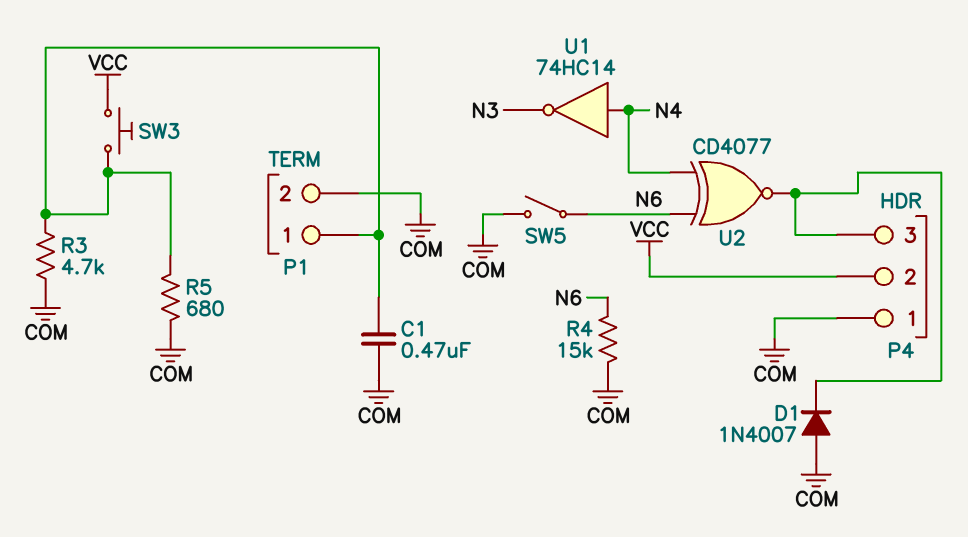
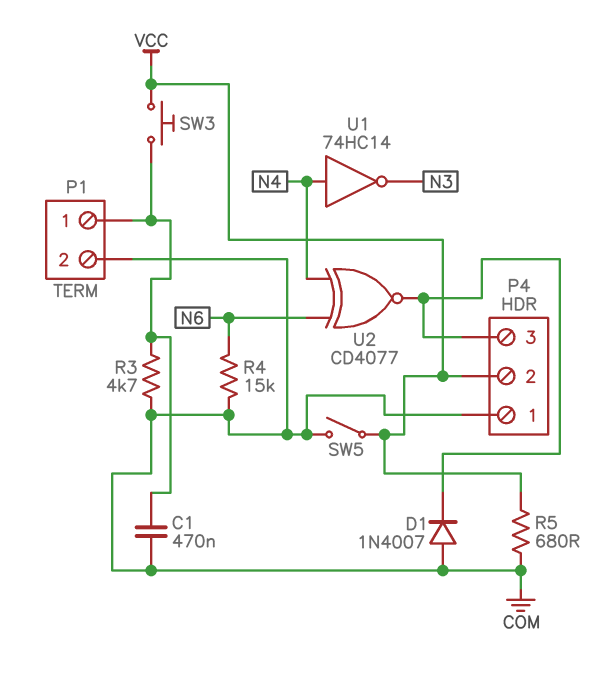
R5: 680 (COM, P1/1) -> 680 (COM, VCC)
SW5: switch (COM, N6) -> switch (COM, VCC)

